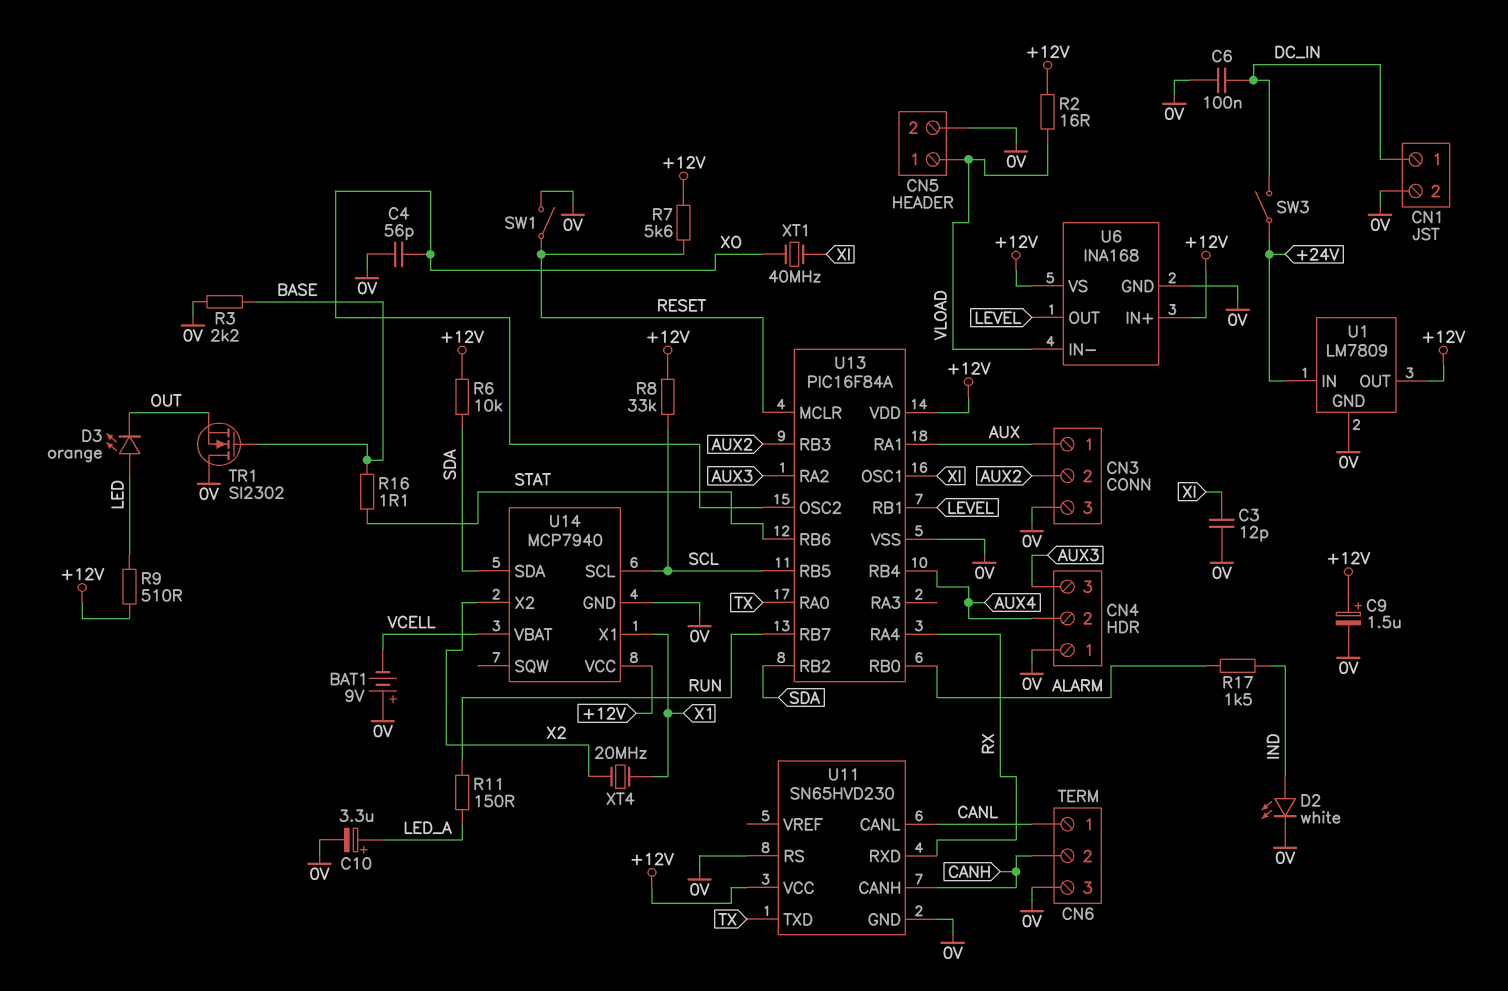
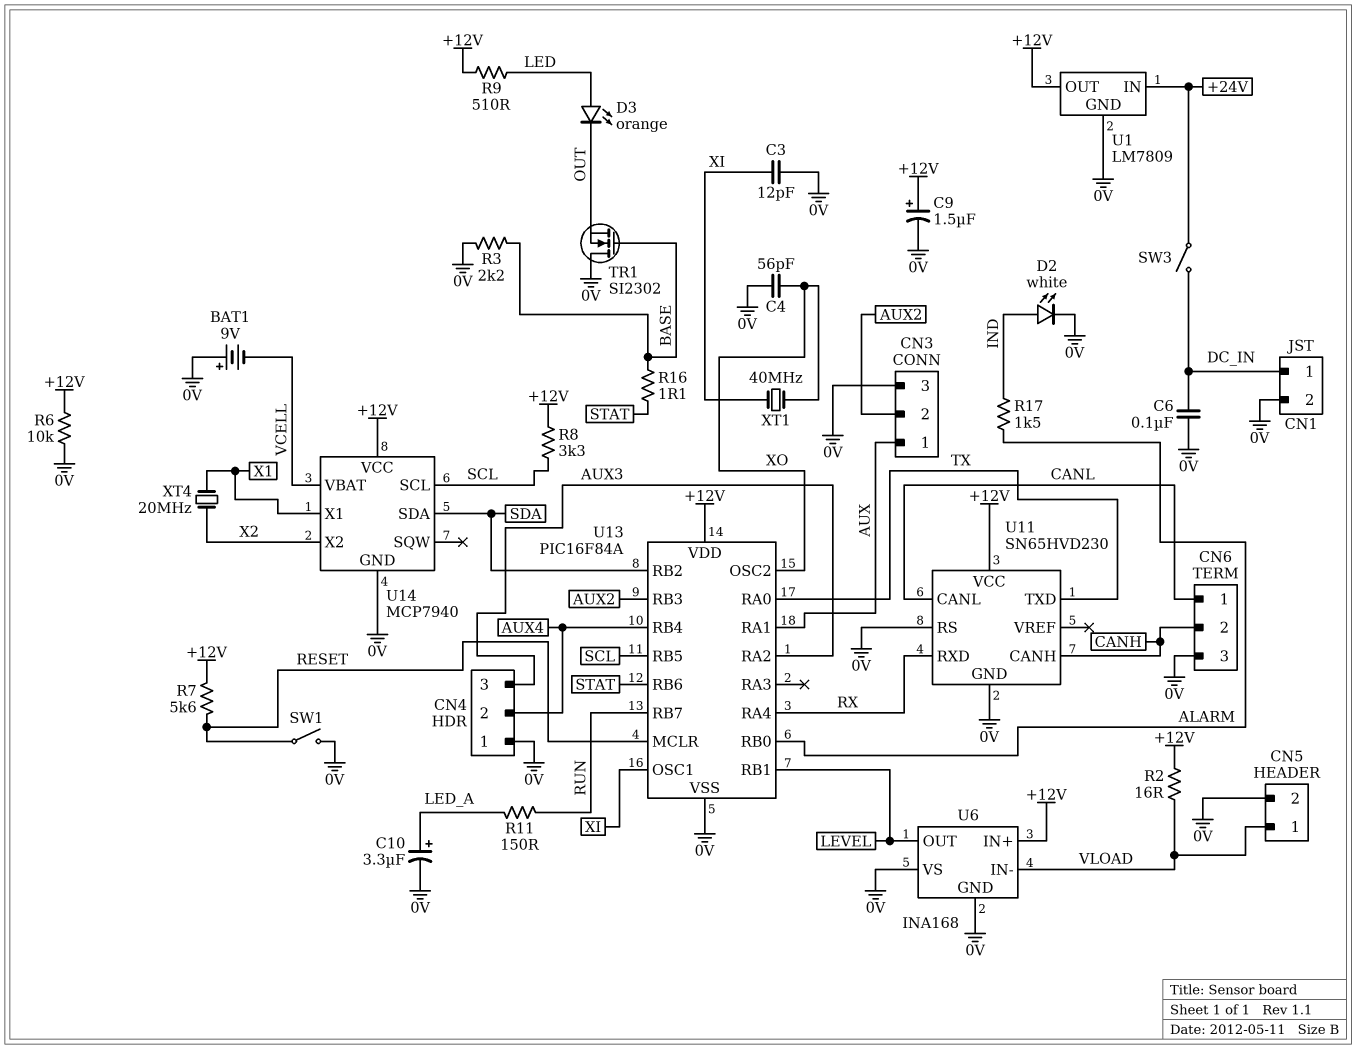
R6: 10k (+12V, SDA) -> 10k (+12V, 0V)
R8: 33k (+12V, SCL) -> 3.3k (+12V, SCL)
U6 pin VS: +12V -> 0V

